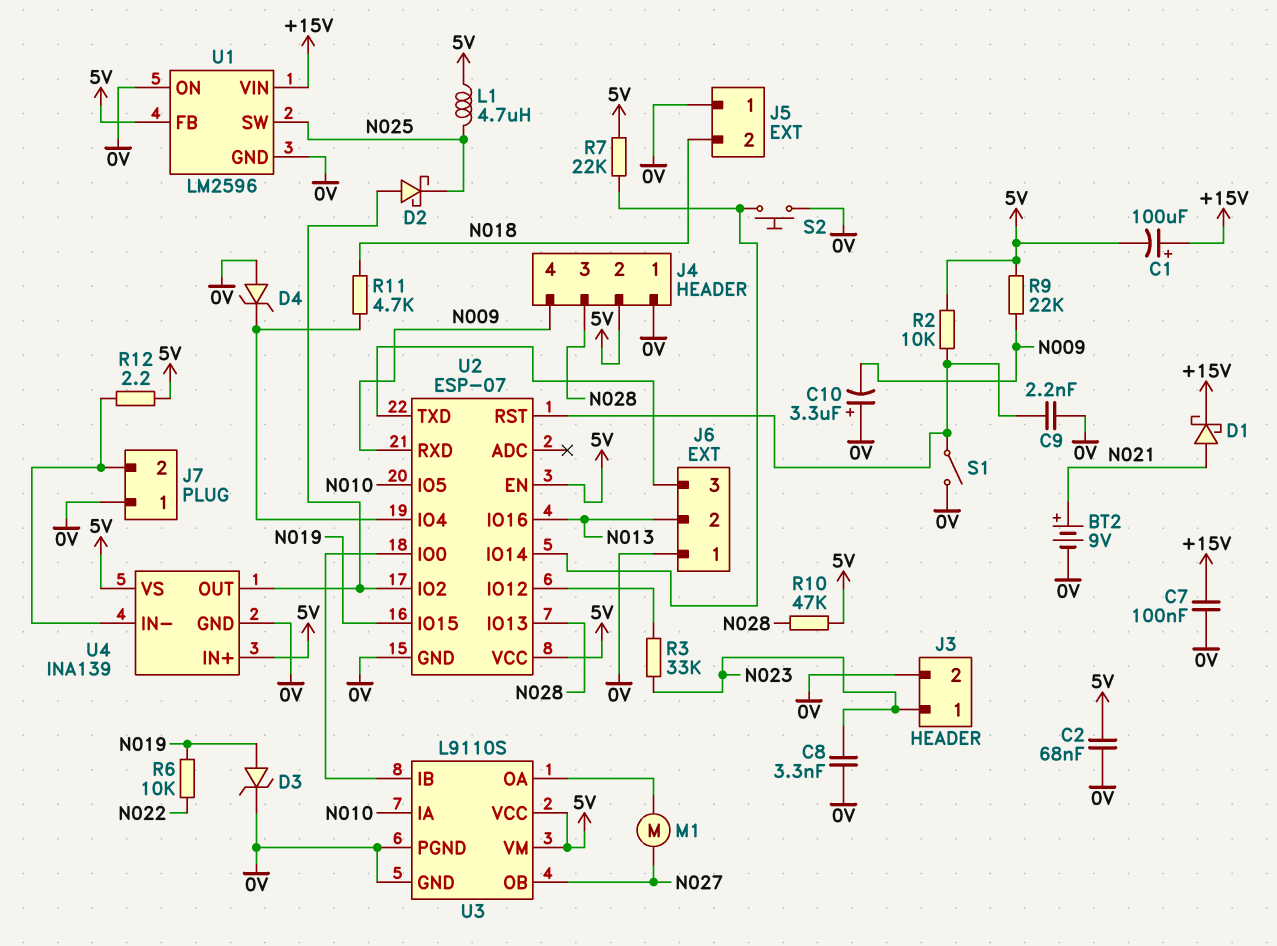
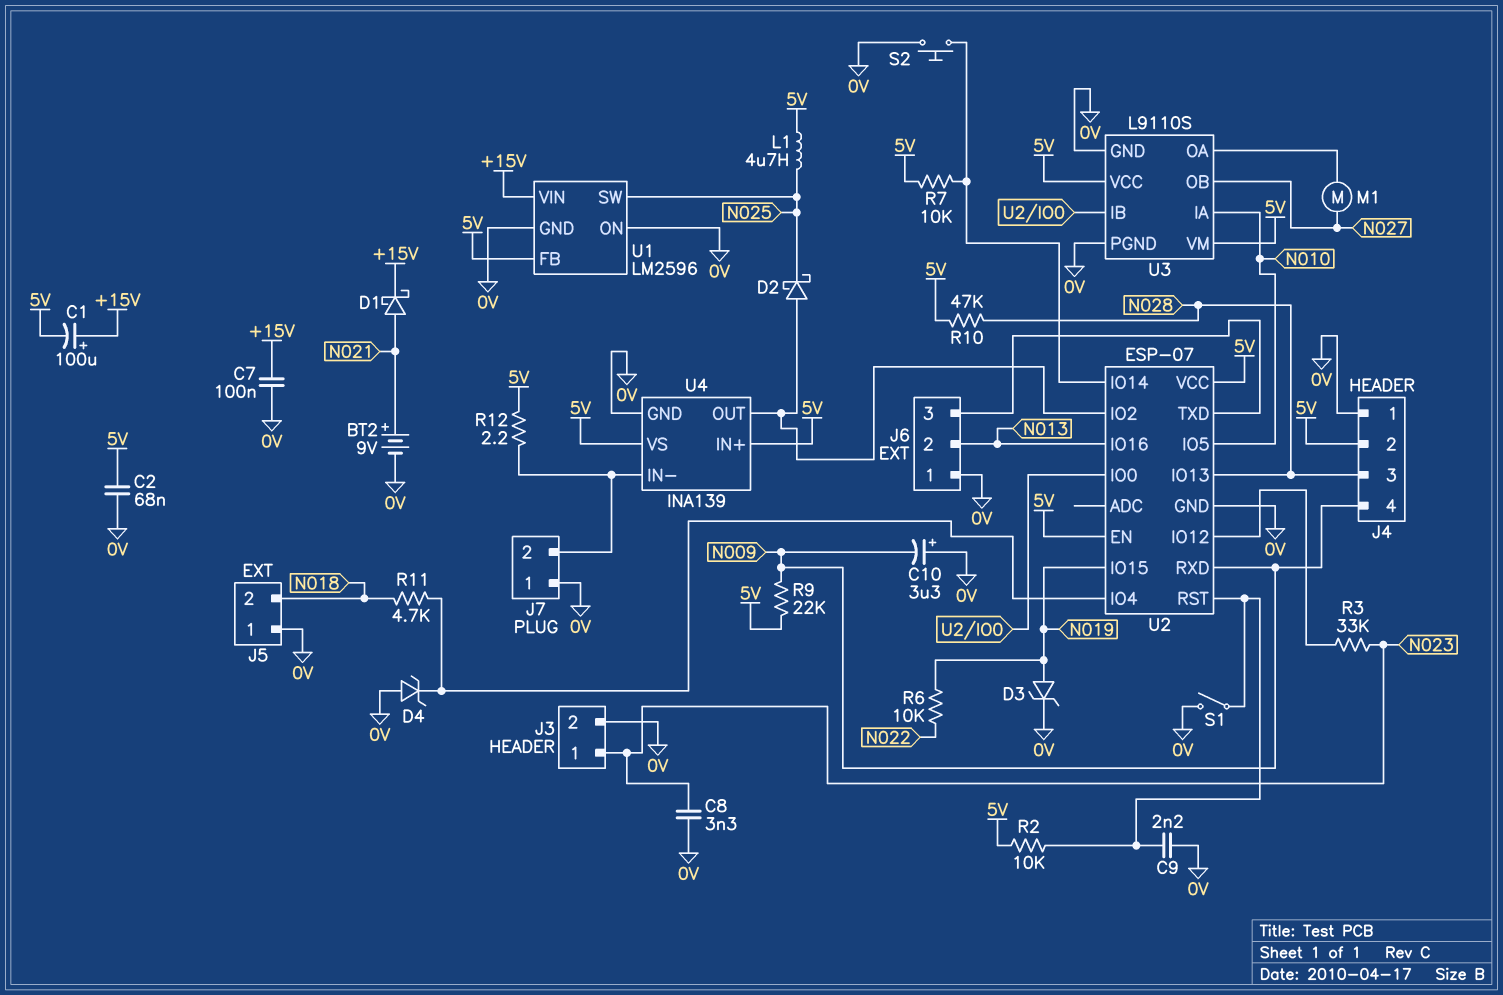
R7: 22k (5V, U2/IO14) -> 10k (5V, U2/IO14)

